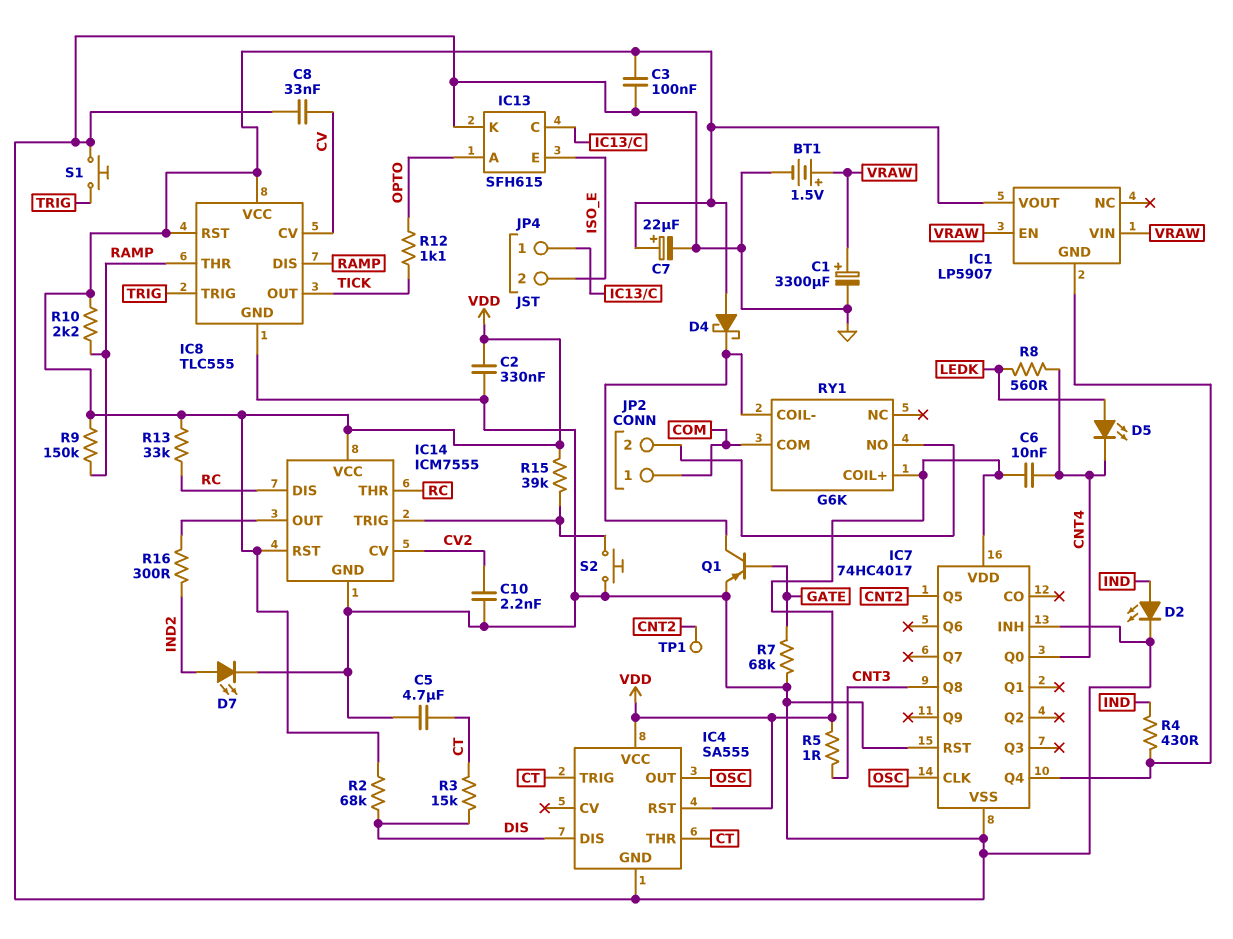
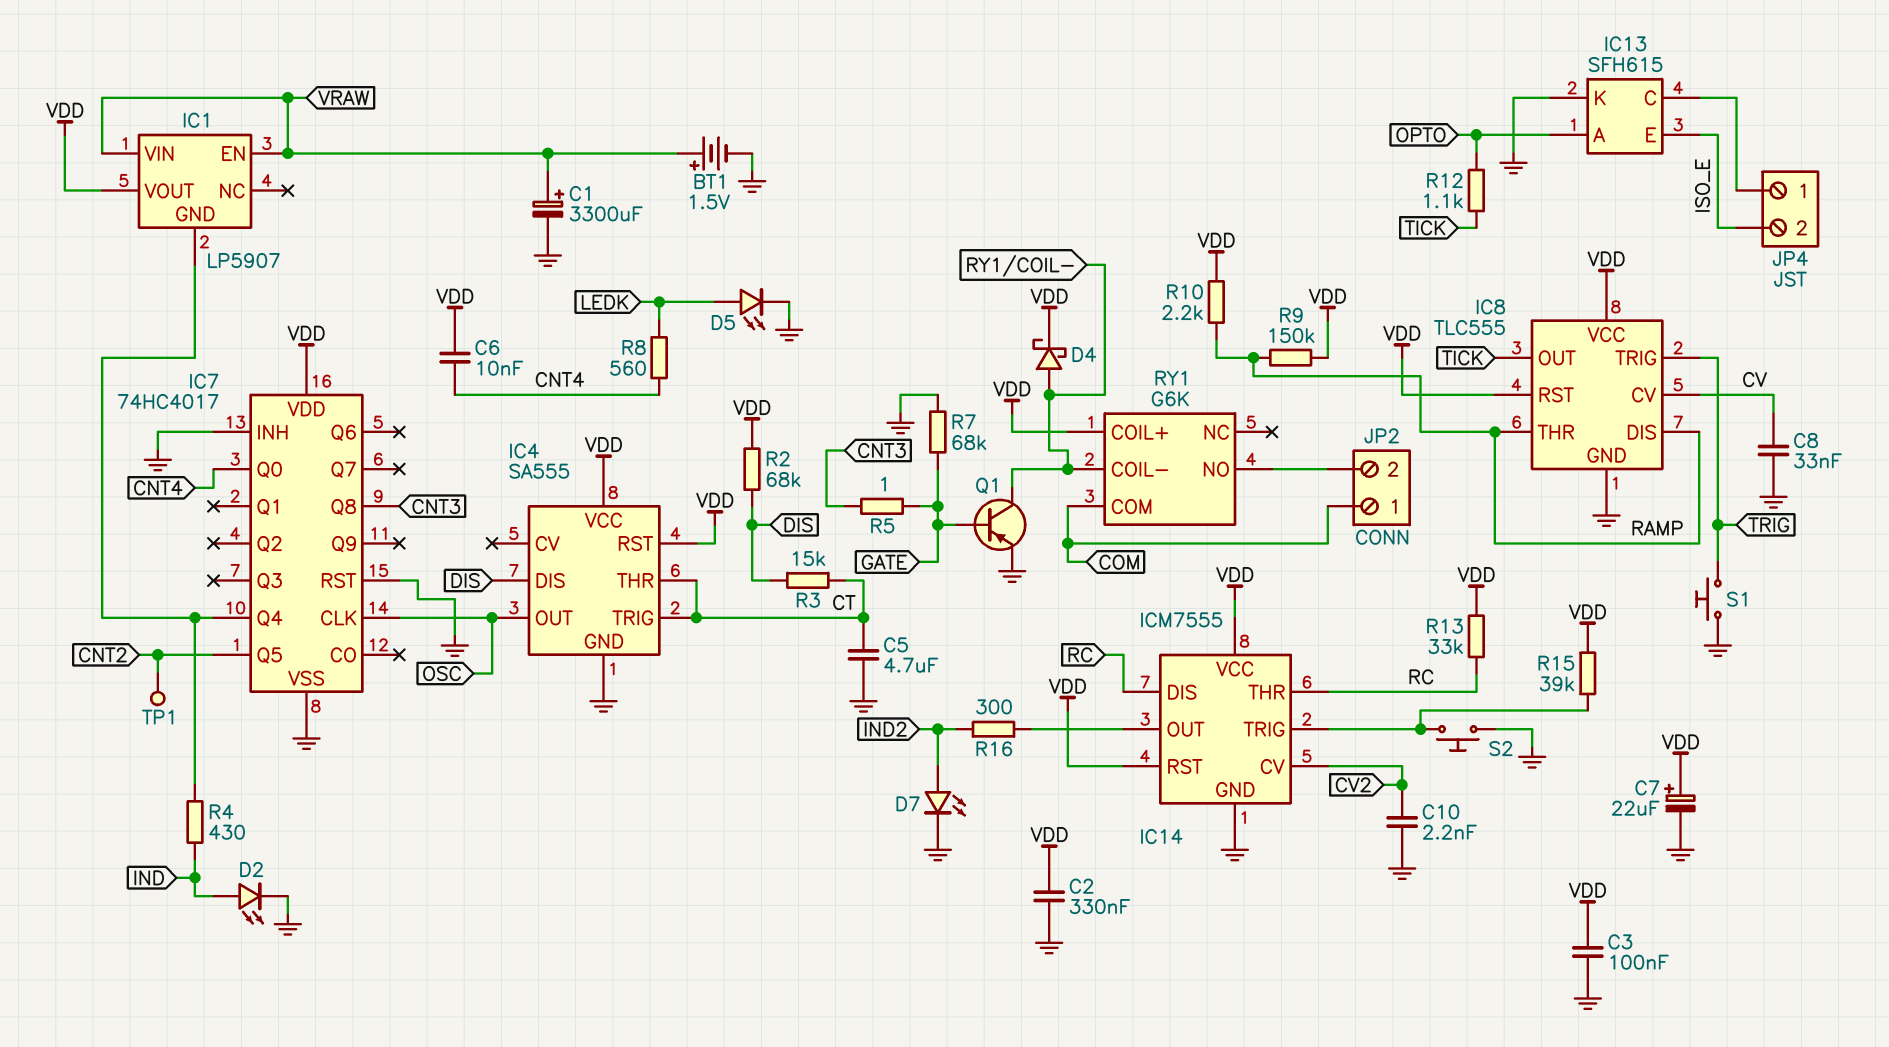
D4: schottky (A VDD, K RY1/COIL-) -> schottky (A RY1/COIL-, K VDD)
D5: LED (A LEDK, K CNT4) -> LED (A LEDK, K GND)
R5: 1 (CNT3, VDD) -> 1 (CNT3, GATE)

